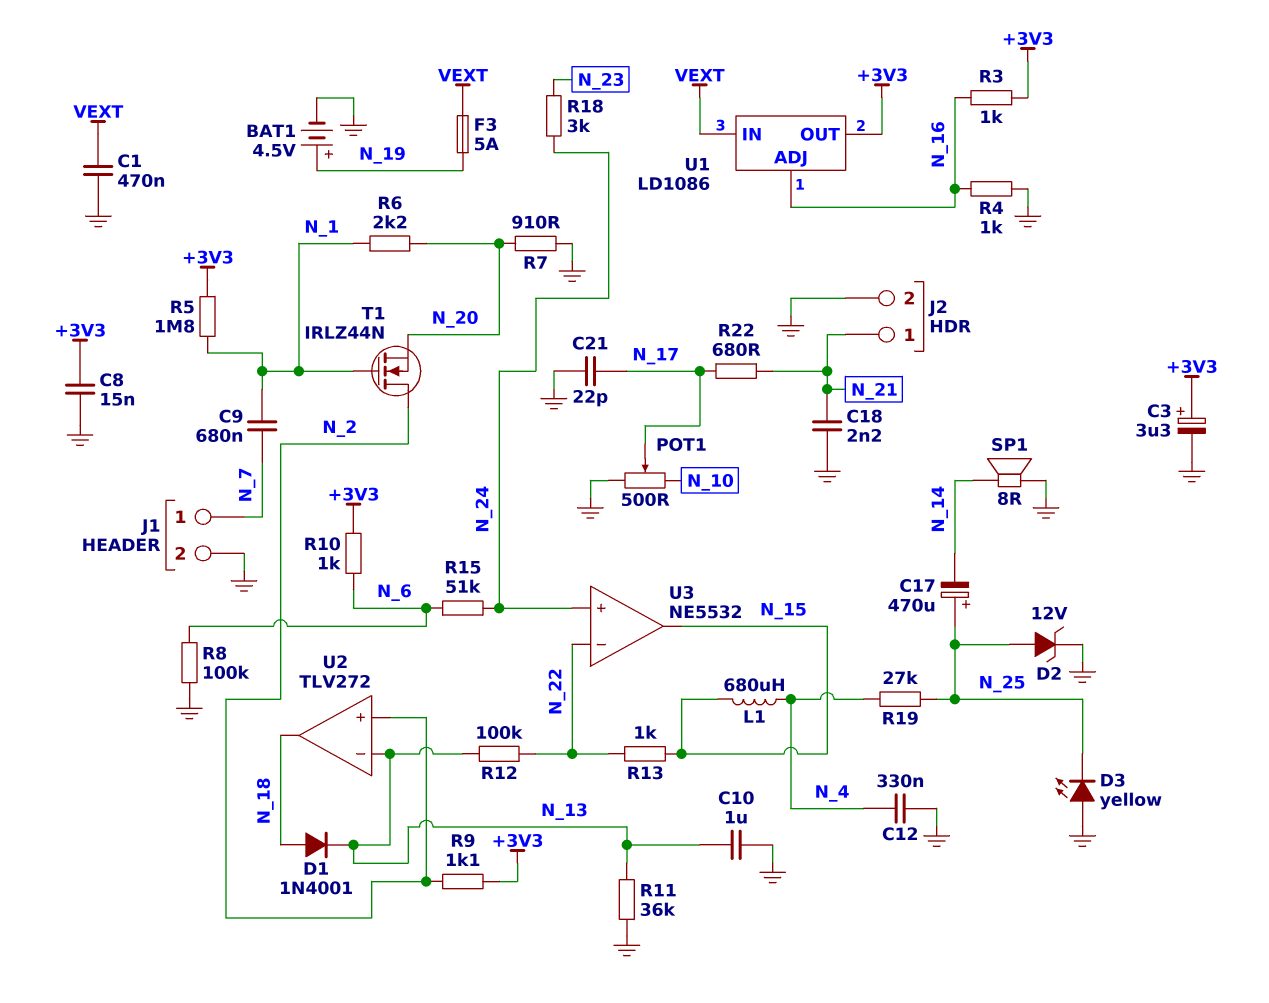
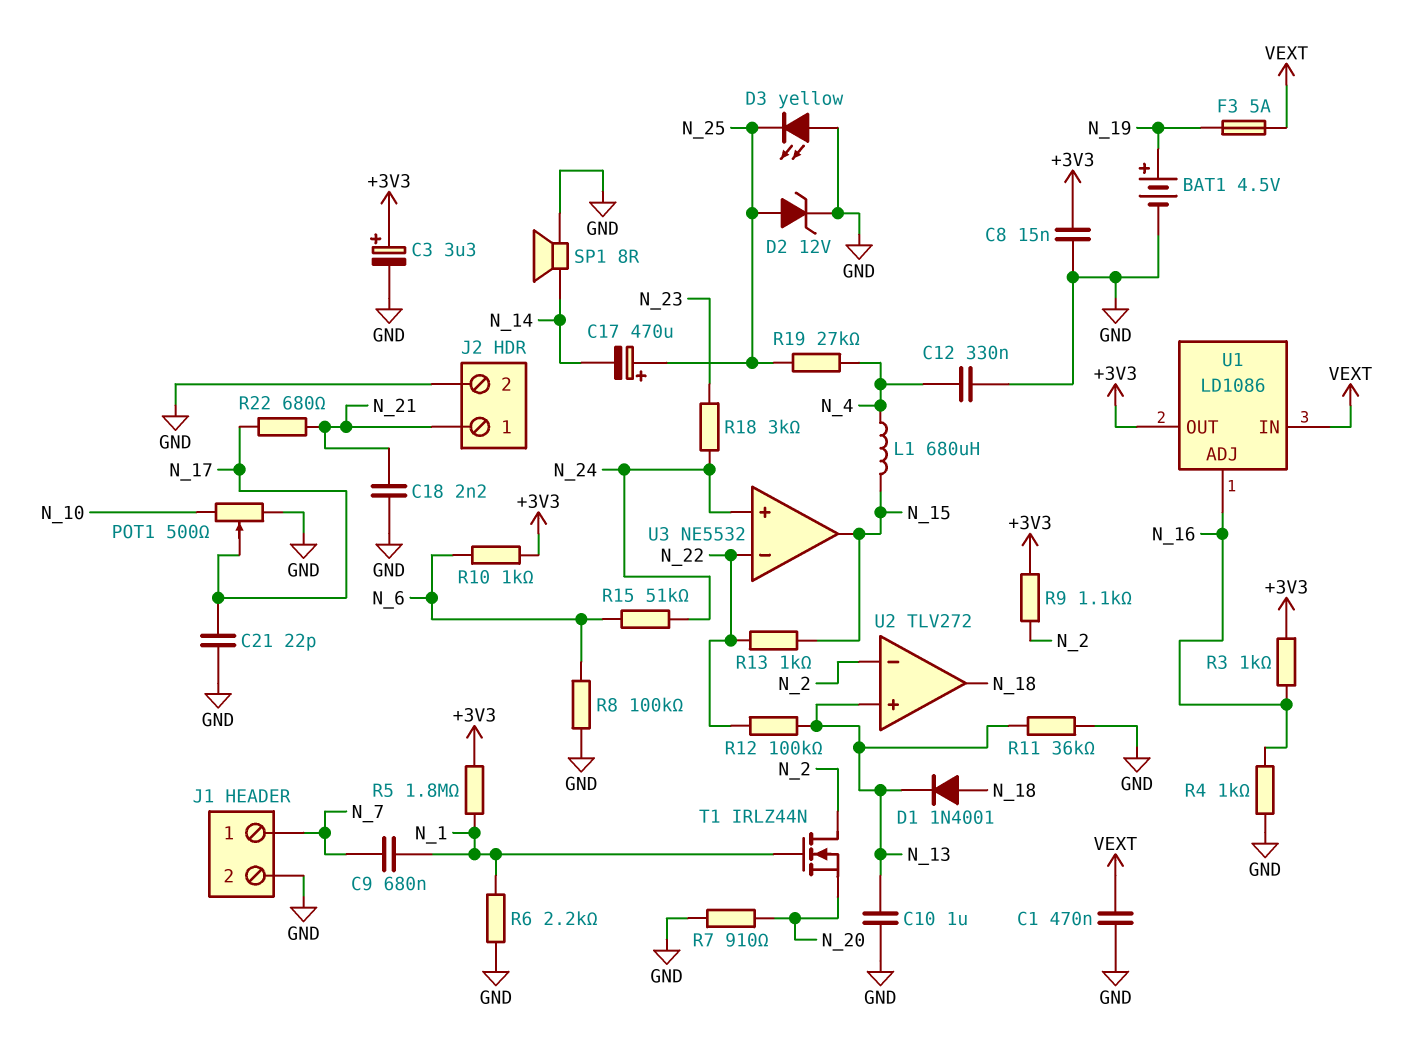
R6: 2.2k (N_1, N_20) -> 2.2k (GND, N_1)
U2 pin in+: N_2 -> N_13
U2 pin in-: N_13 -> N_2

